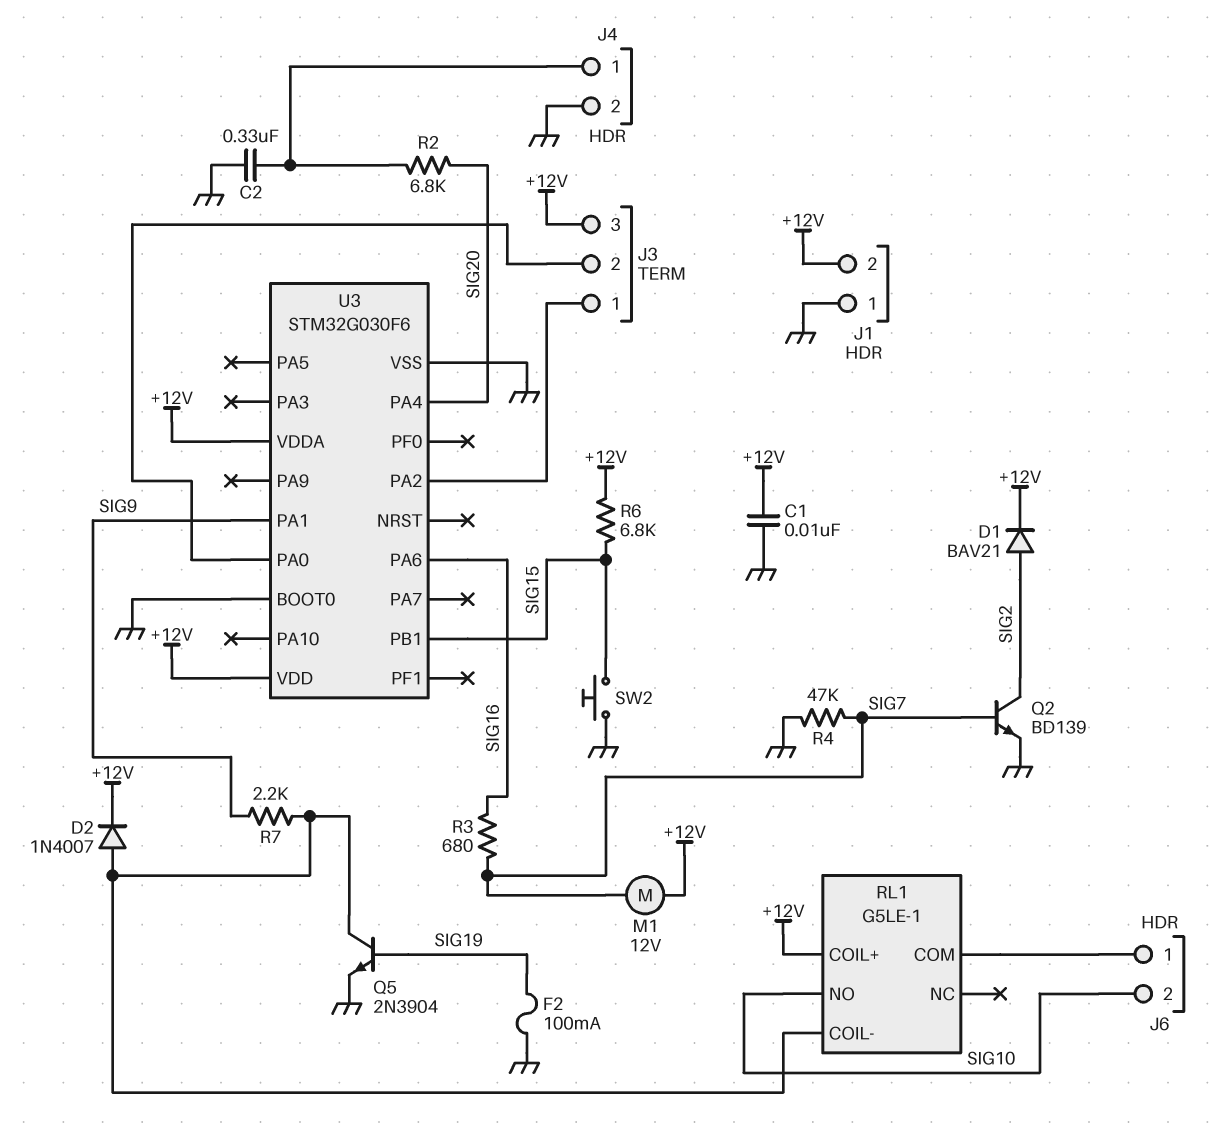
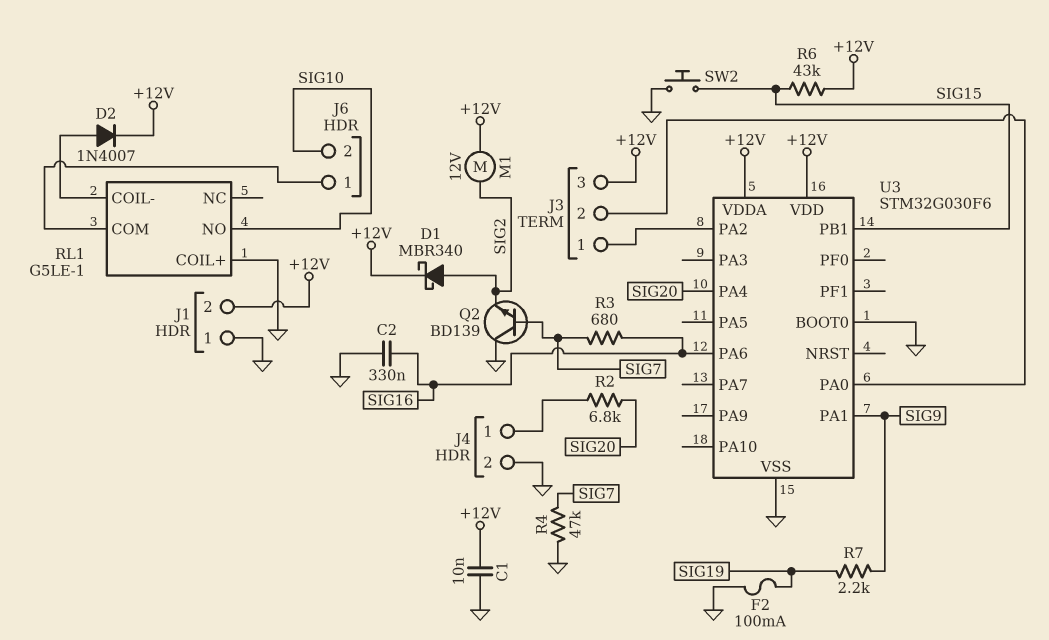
C2: 330nF (GND, J4/1) -> 330nF (GND, SIG16)
D1: diode BAV21 (A SIG2, K +12V) -> schottky MBR340 (A SIG2, K +12V)
M1: motor 12V (+12V, SIG7) -> motor 12V (+12V, SIG2)
Q2: NPN BD139 (B SIG7, C SIG2, E GND) -> NPN BD139 (B SIG7, C GND, E SIG2)
Q5: NPN 2N3904 (B SIG19, C RL1/COIL-, E GND) -> none
R6: 6.8k (+12V, SIG15) -> 43k (+12V, SIG15)
R7: 2.2k (RL1/COIL-, SIG9) -> 2.2k (SIG9, SIG19)
RL1 pin COIL+: +12V -> GND

